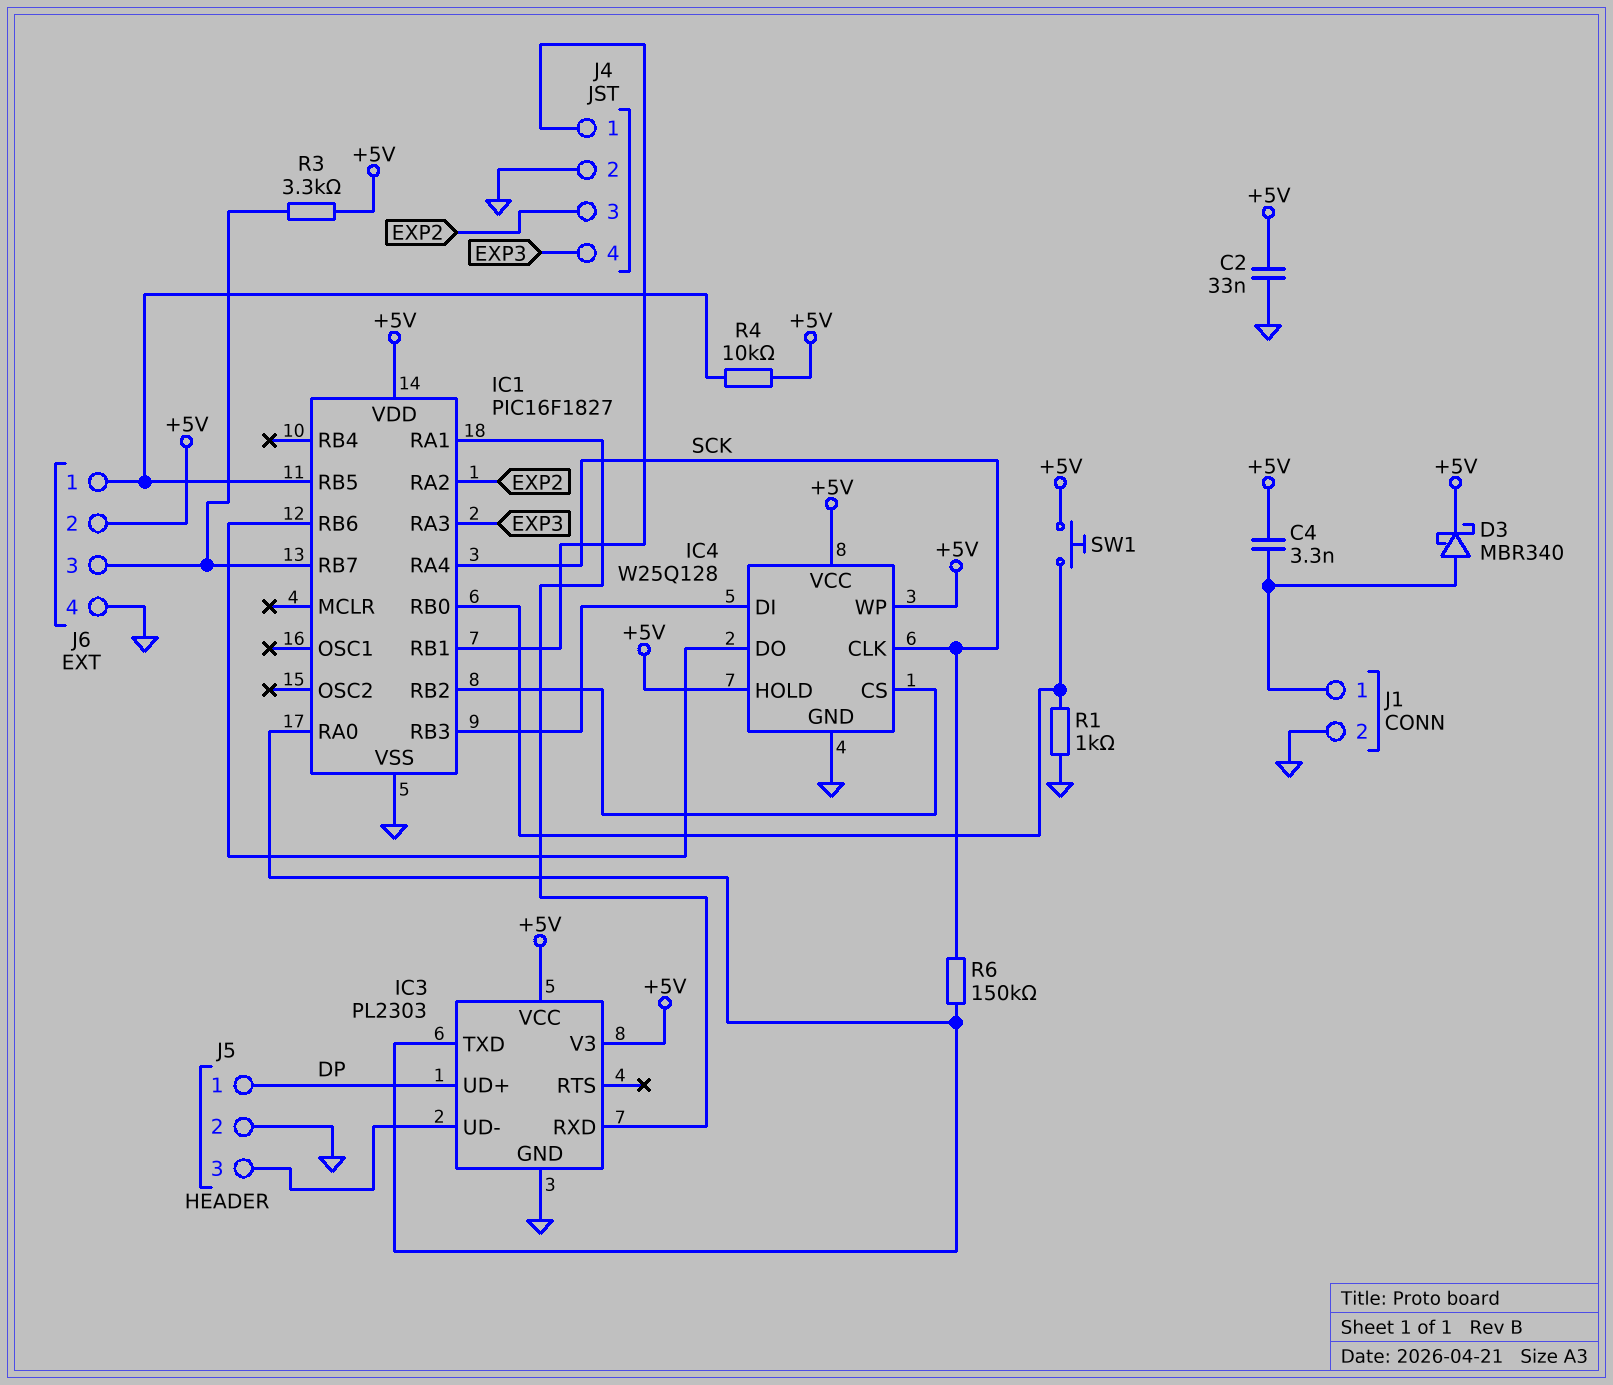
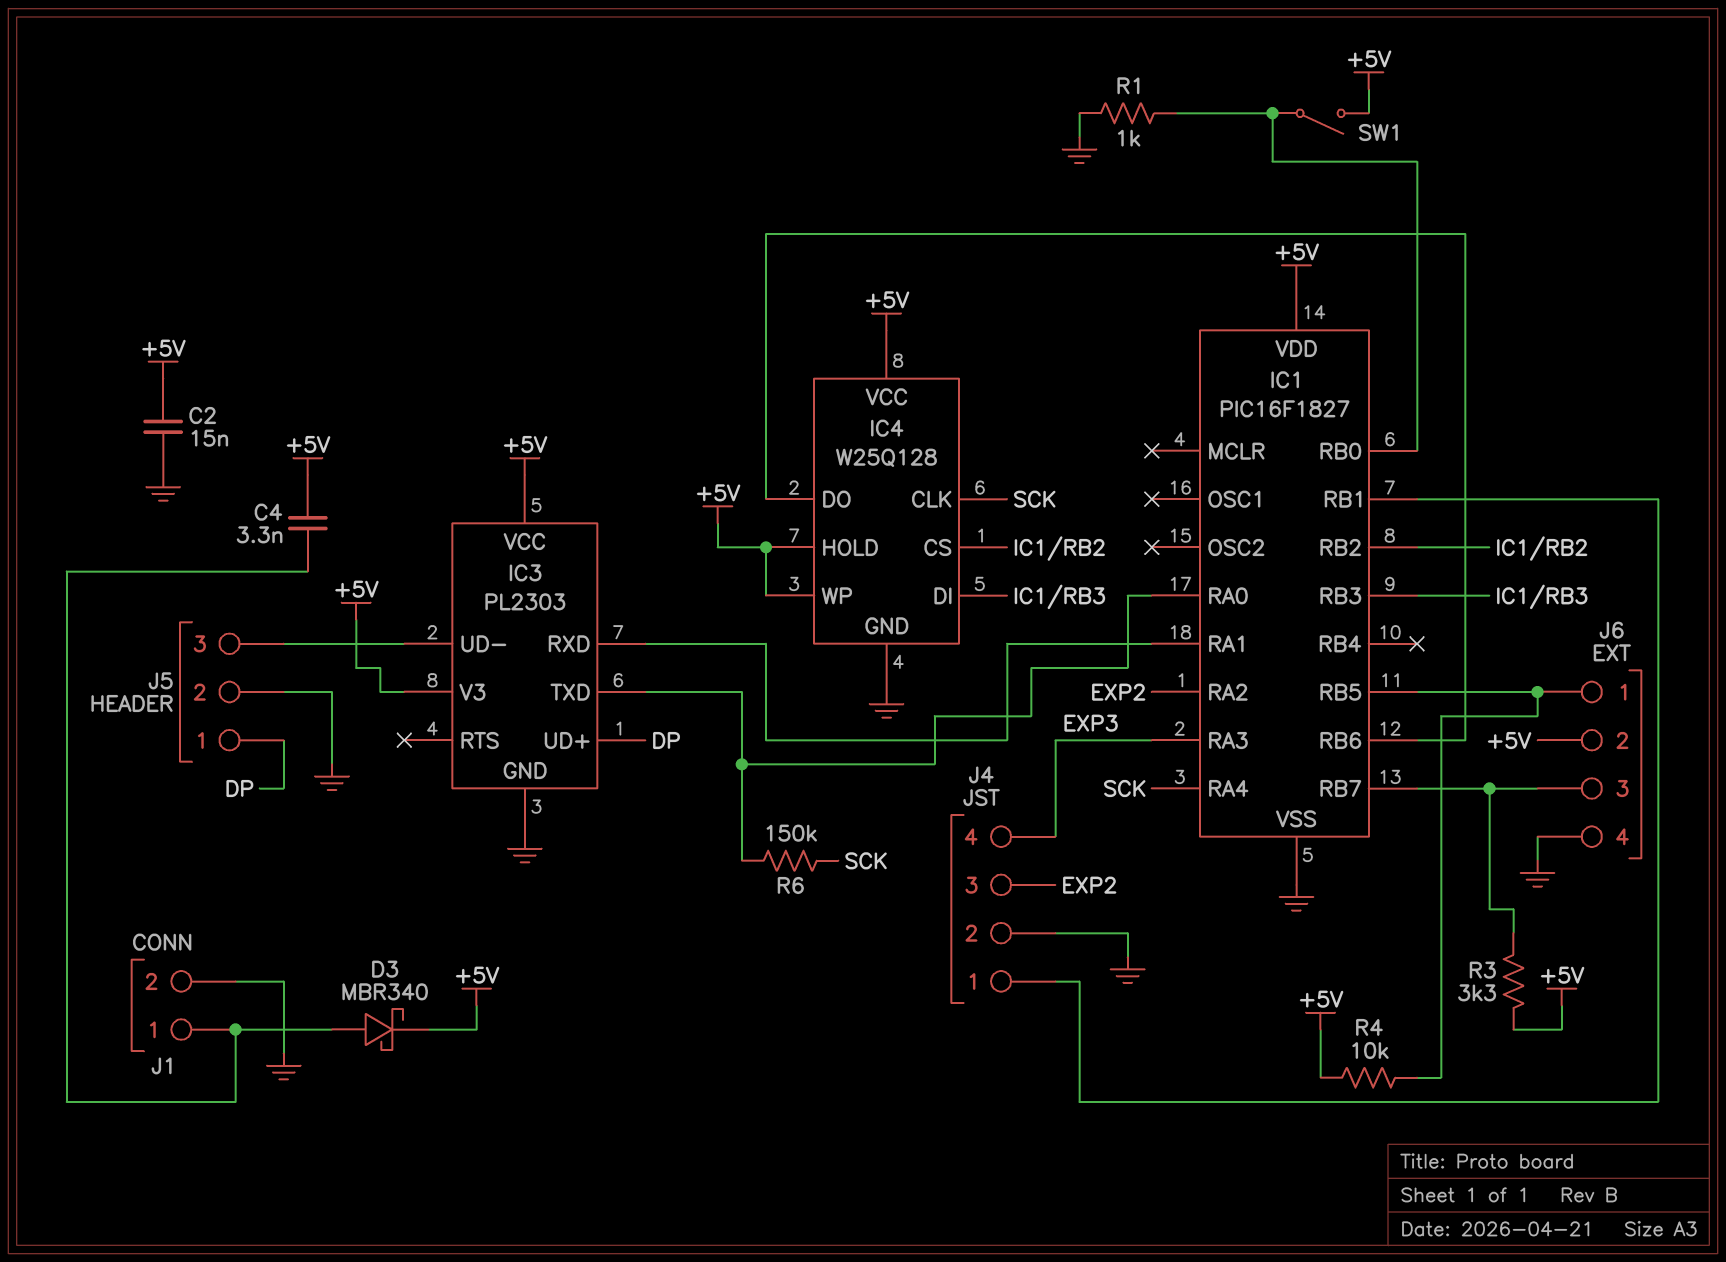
C2: 33nF (+5V, GND) -> 15nF (+5V, GND)
SW1: button (+5V, IC1/RB0) -> switch (+5V, IC1/RB0)

